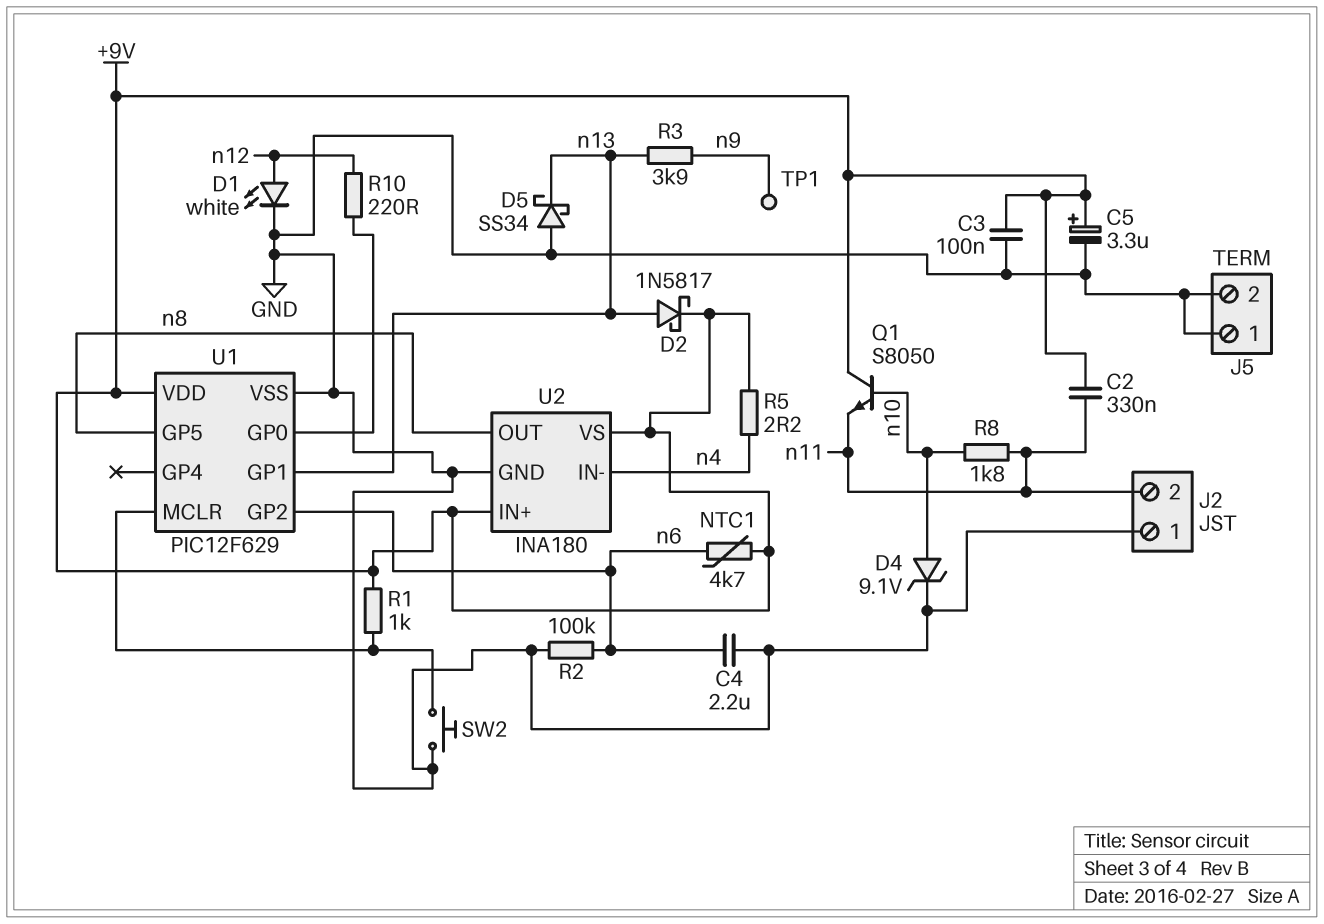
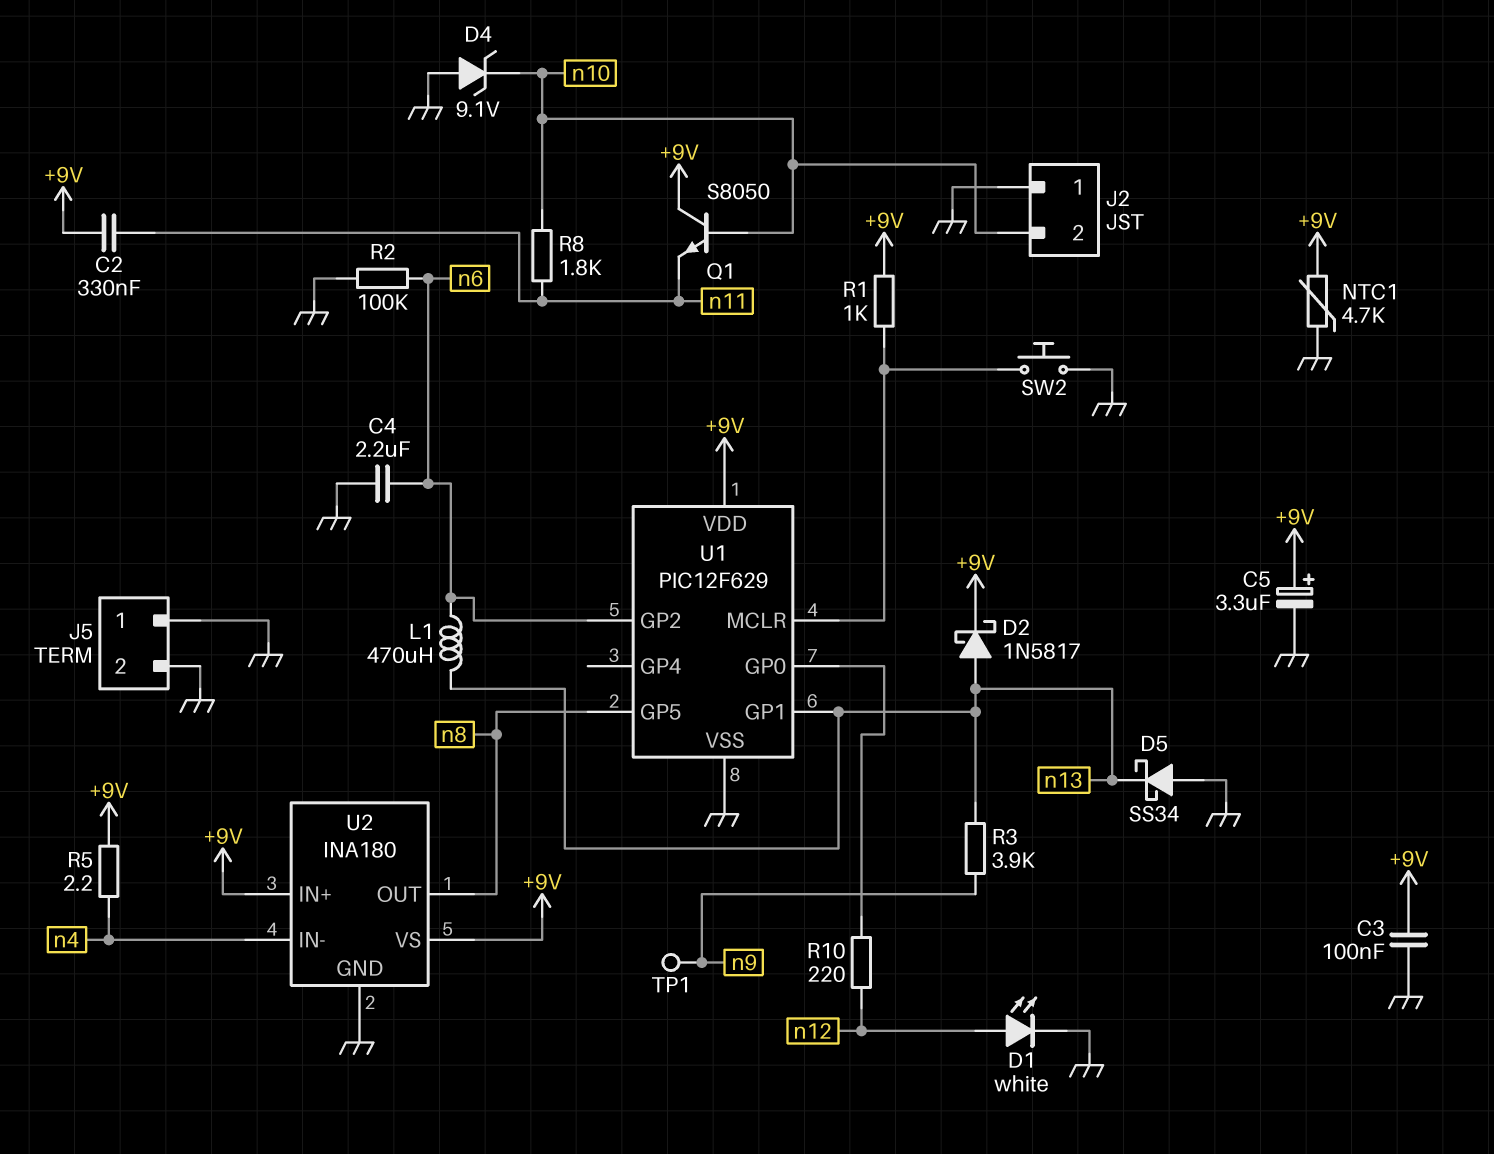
D4: zener 9.1V (A n10, K GND) -> zener 9.1V (A GND, K n10)
J2 pin 2: n11 -> n10
L1: none -> 470uH (n6, n13)
NTC1: 4.7k (+9V, n6) -> 4.7k (+9V, GND)

